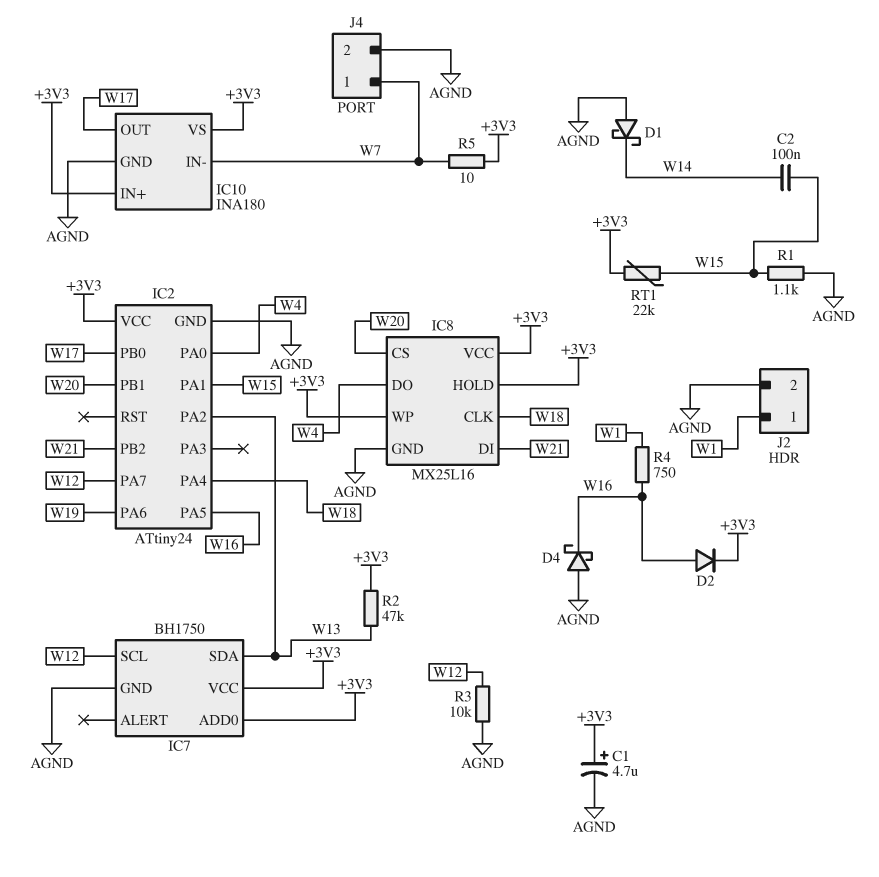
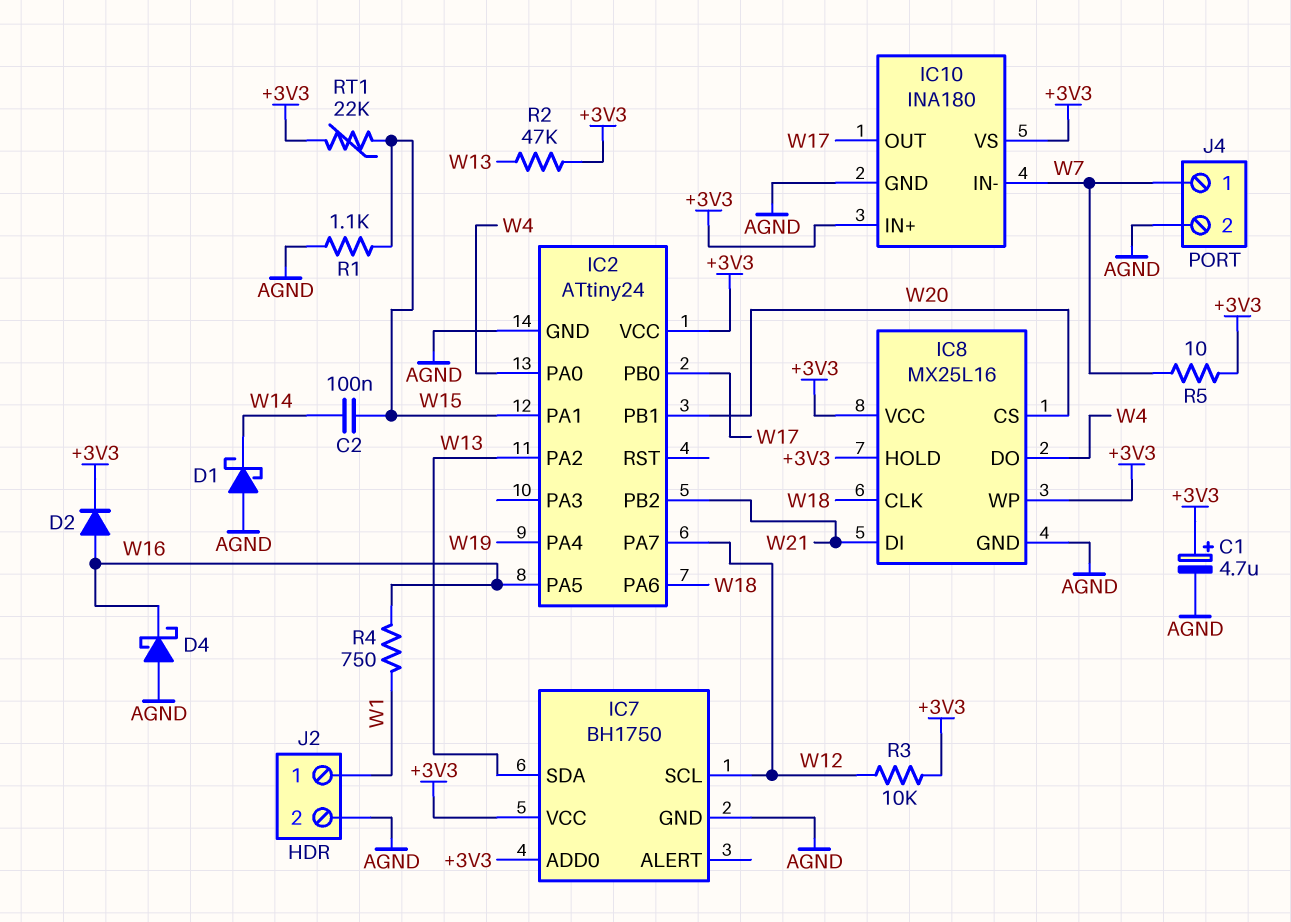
IC2 pin PA4: W18 -> W19
IC2 pin PA6: W19 -> W18
R3: 10k (AGND, W12) -> 10k (+3V3, W12)

